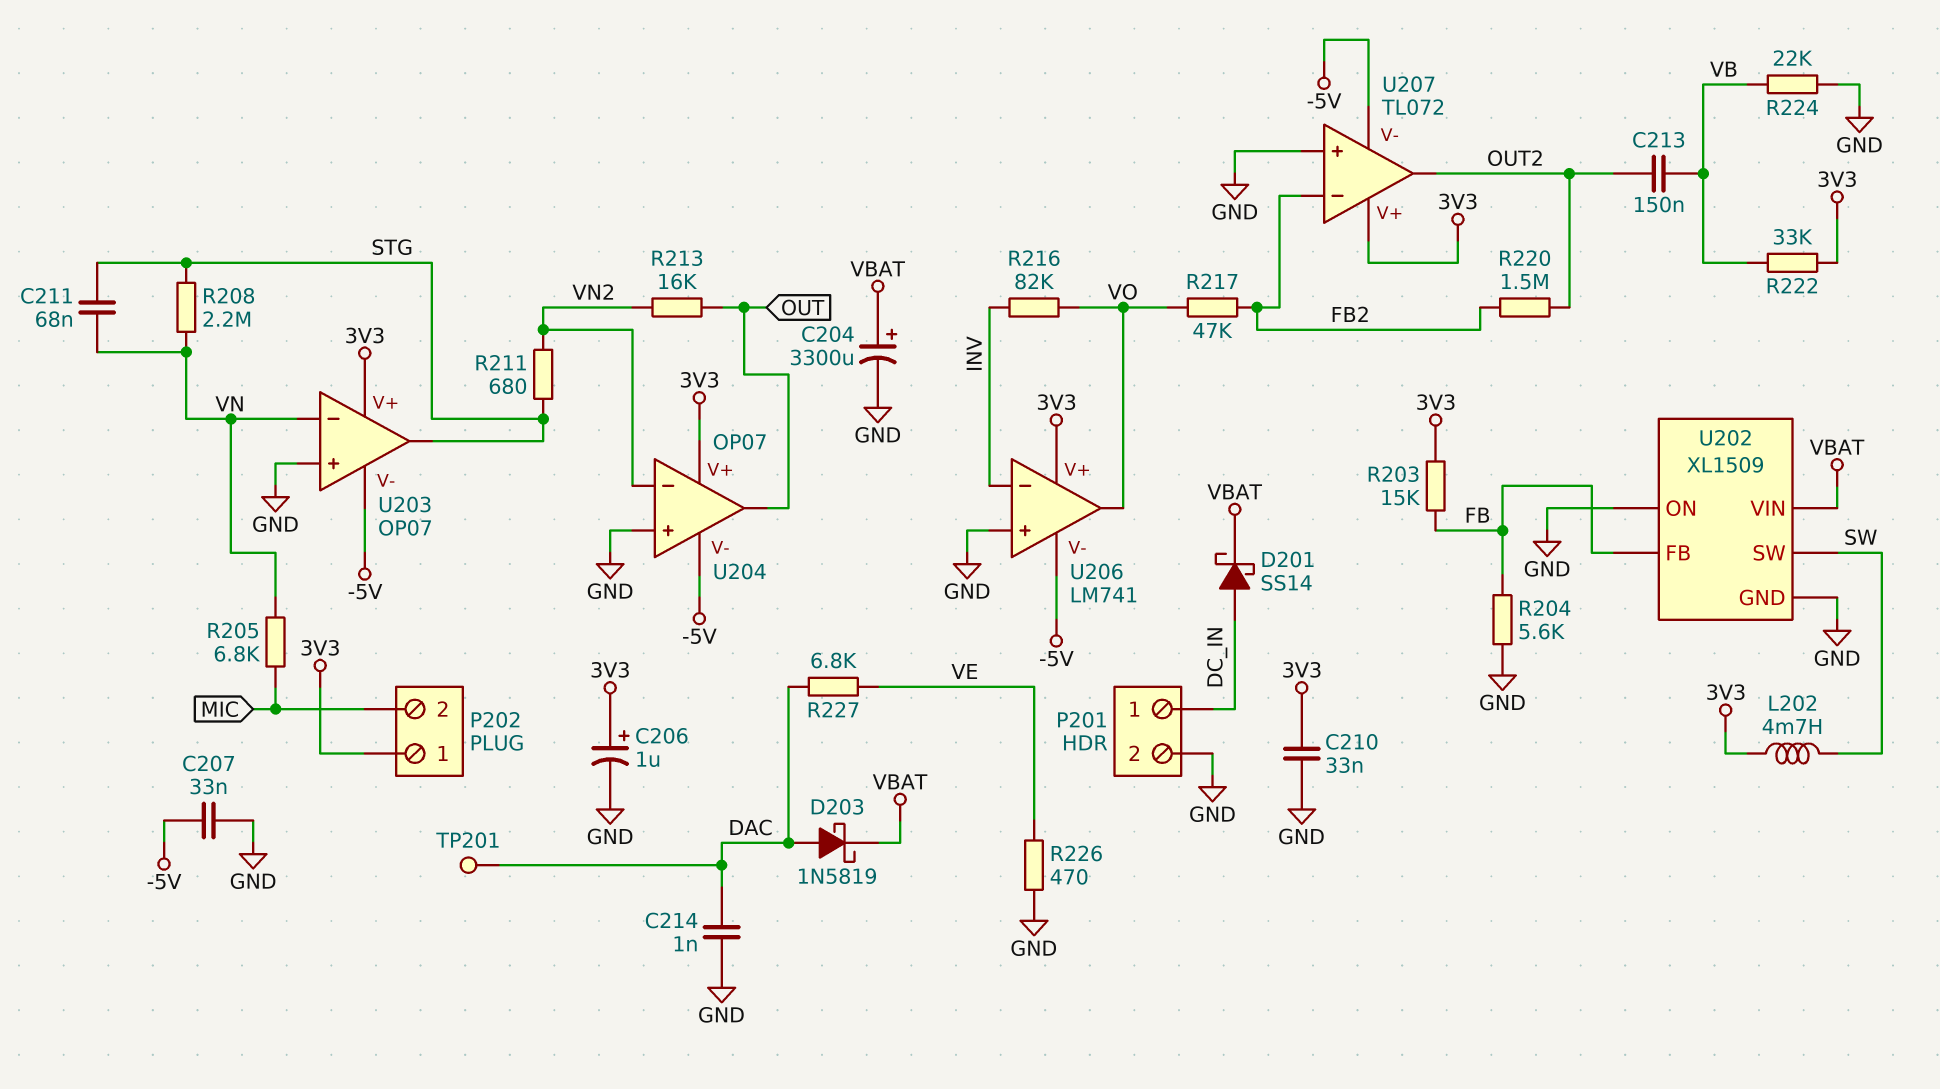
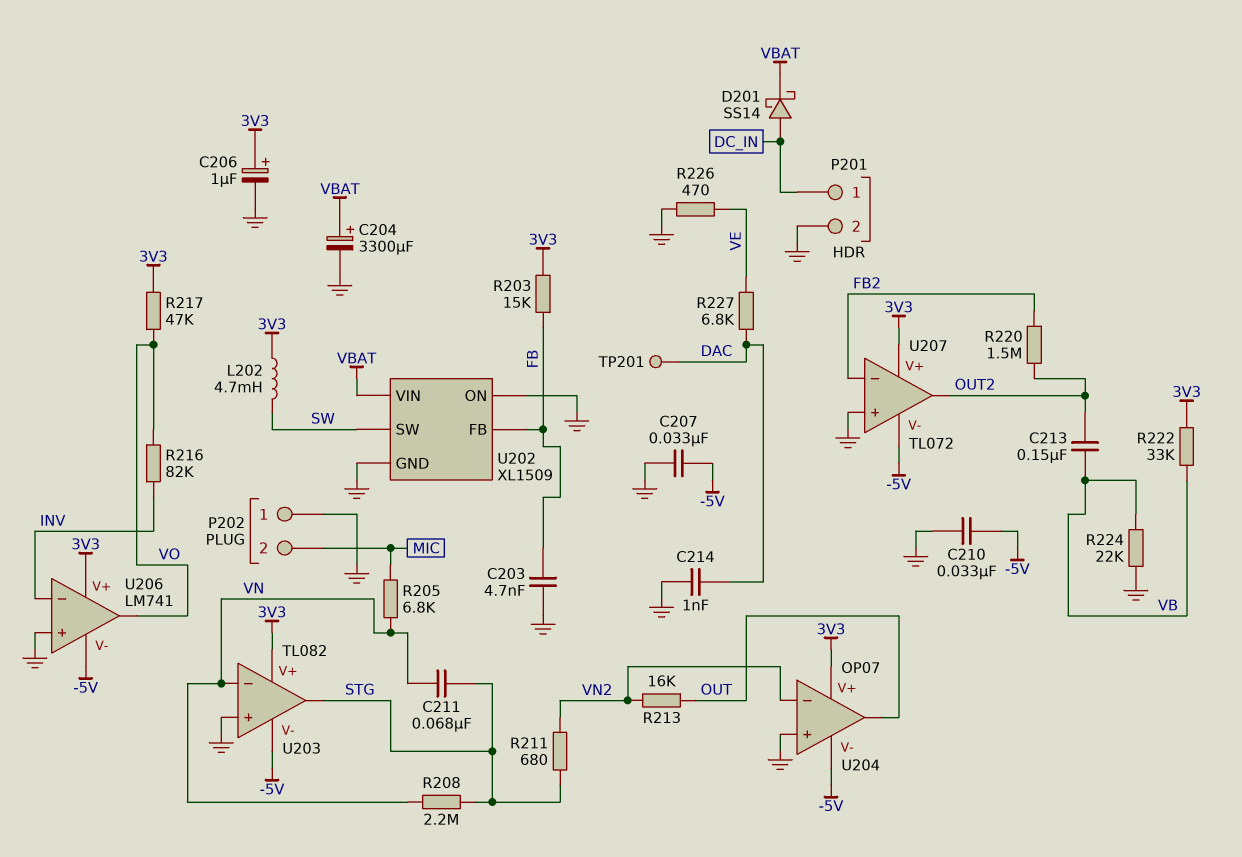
C203: none -> 4.7nF (FB, GND)
C210: 33nF (3V3, GND) -> 33nF (-5V, GND)
D203: schottky 1N5819 (A DAC, K VBAT) -> none
P202 pin 1: 3V3 -> GND
R204: 5.6k (FB, GND) -> none
R217: 47k (FB2, VO) -> 47k (3V3, VO)
U203: OP07 -> TL082

